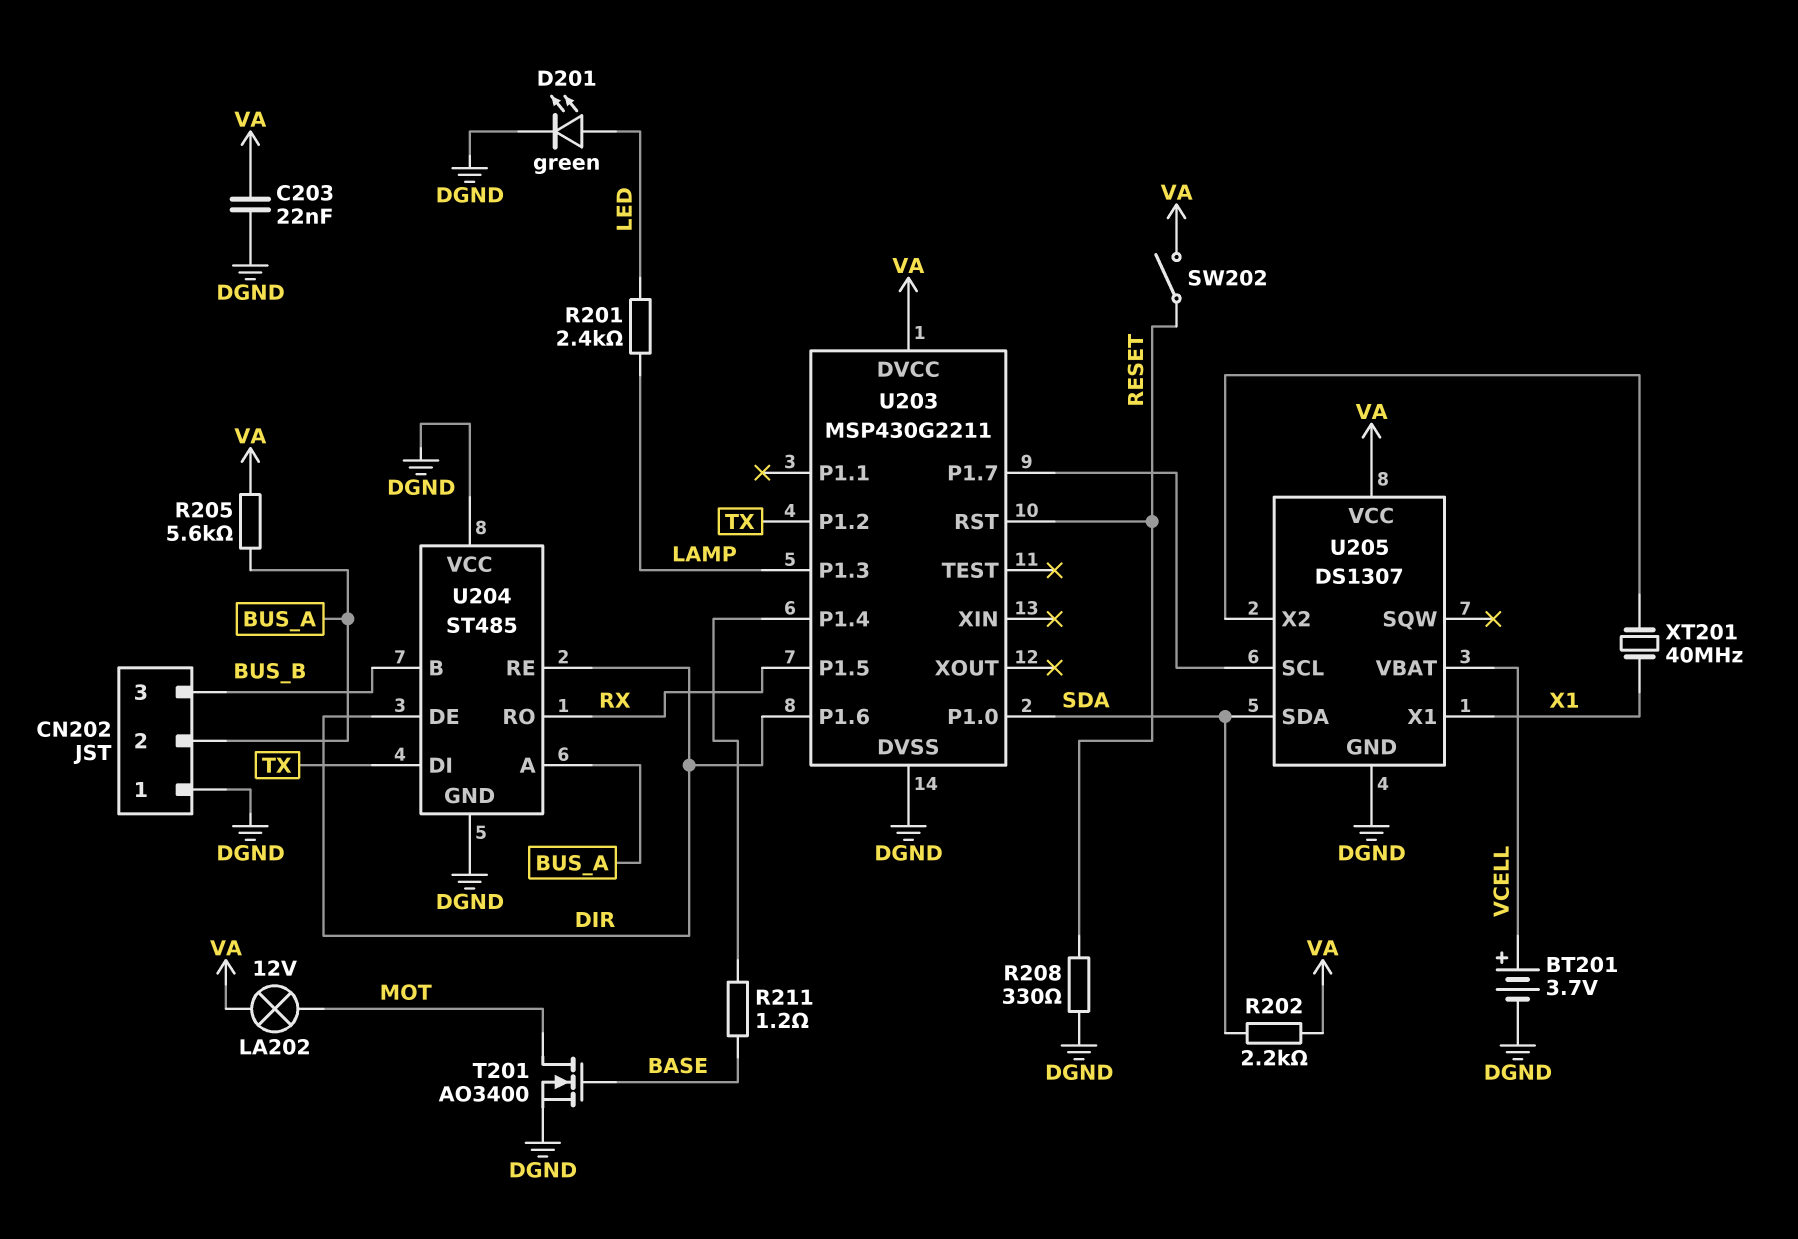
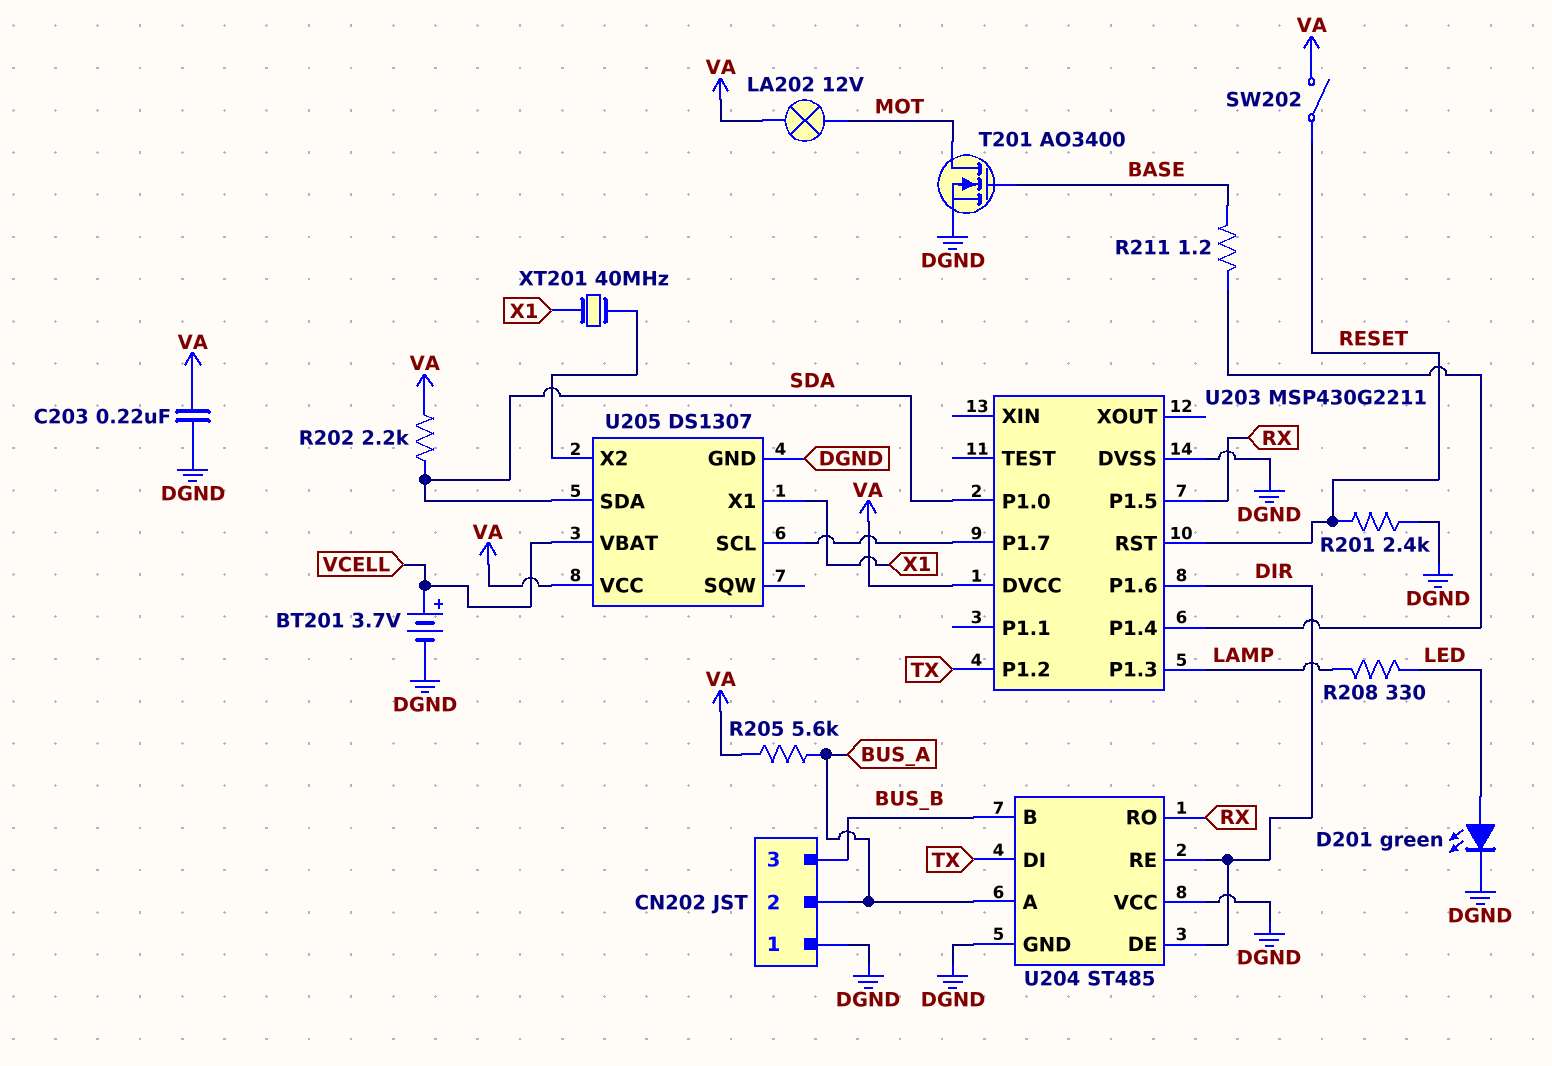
C203: 22nF (DGND, VA) -> 220nF (DGND, VA)
R201: 2.4k (LAMP, LED) -> 2.4k (DGND, RESET)
R208: 330 (DGND, RESET) -> 330 (LAMP, LED)

